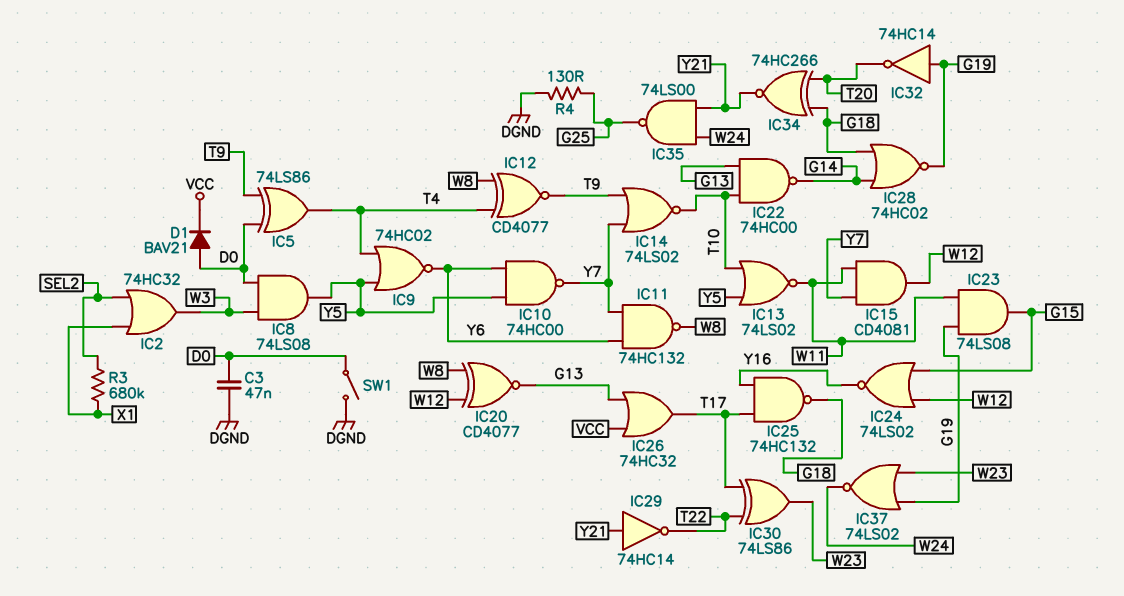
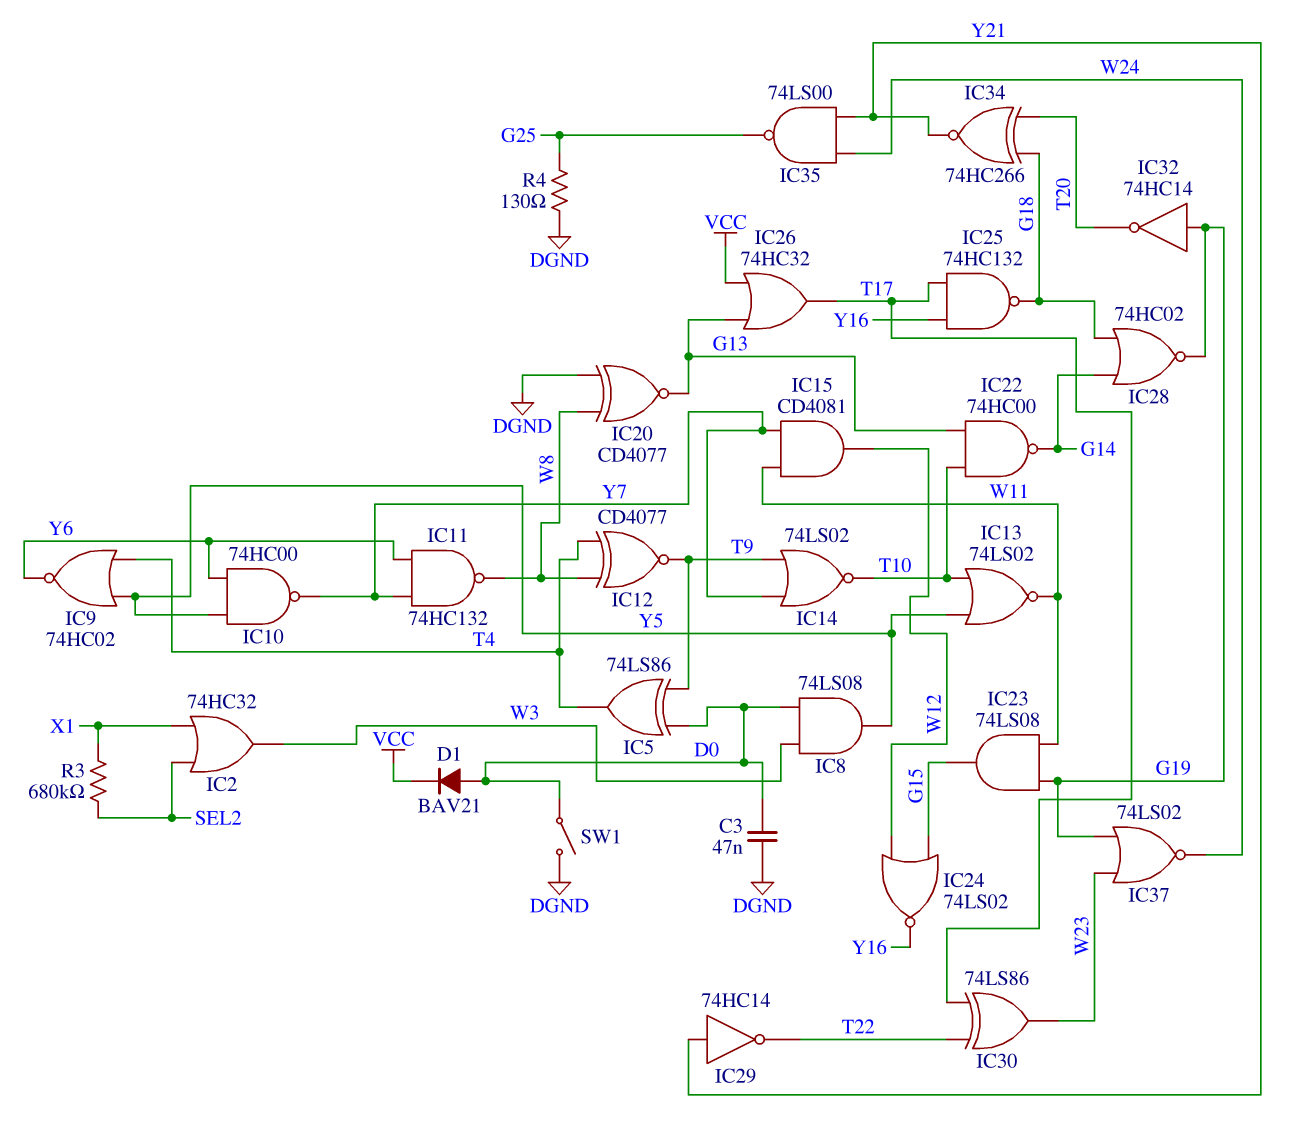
IC20: XNOR CD4077 (in W8, in W12, out G13) -> XNOR CD4077 (in DGND, in W8, out G13)

